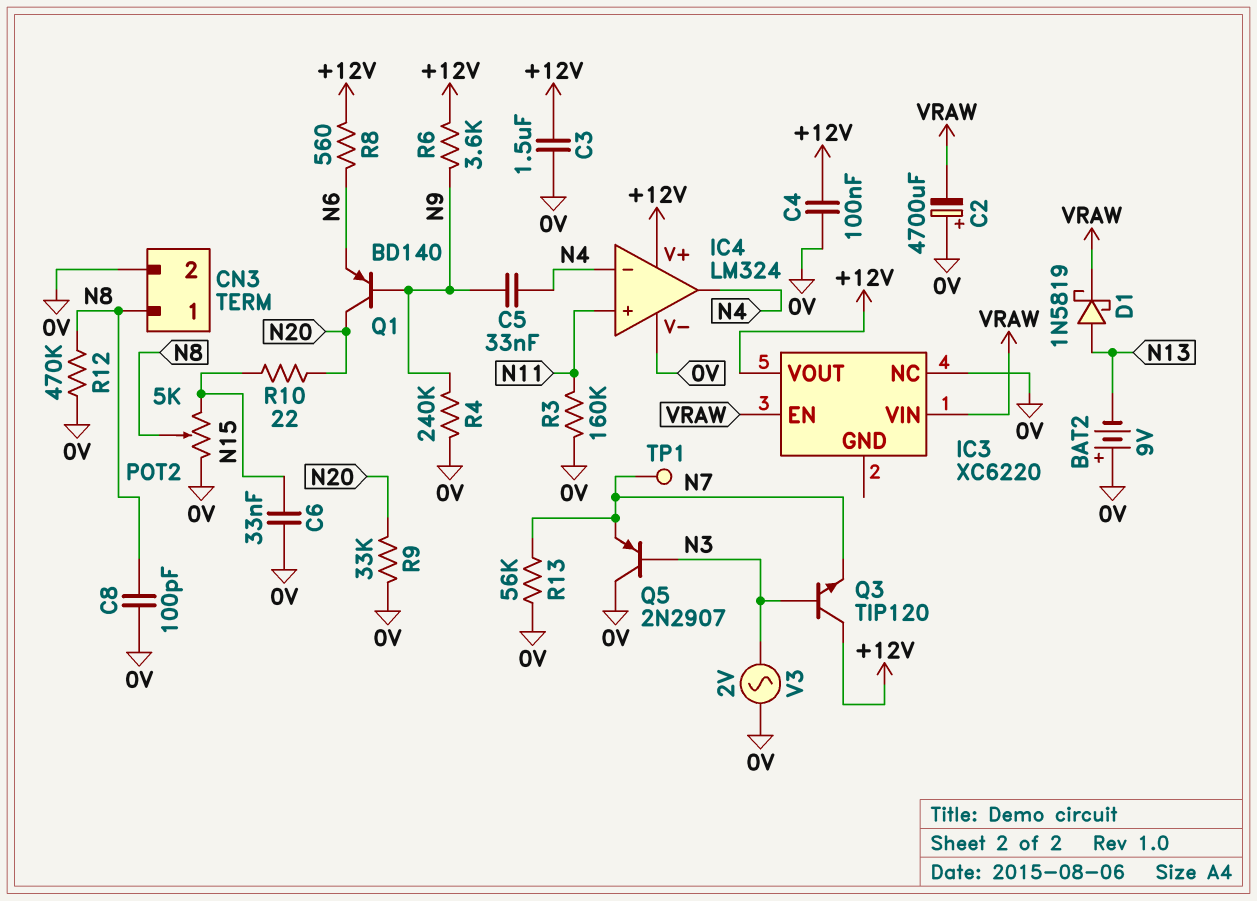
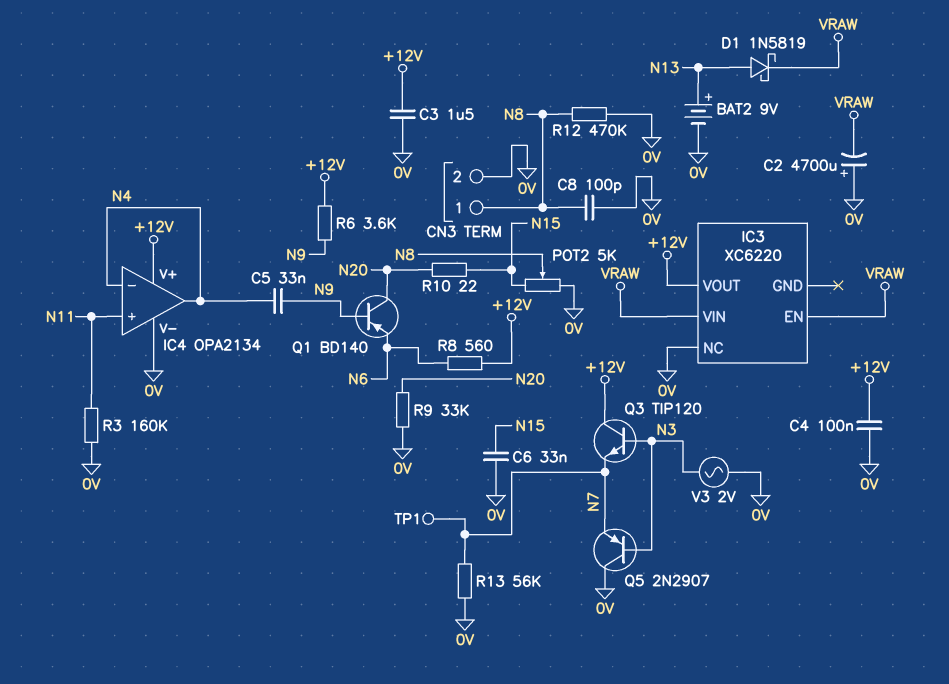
BAT2: 9V (plus 0V, minus N13) -> 9V (plus N13, minus 0V)
IC4: LM324 -> OPA2134
R4: 240k (0V, N9) -> none

